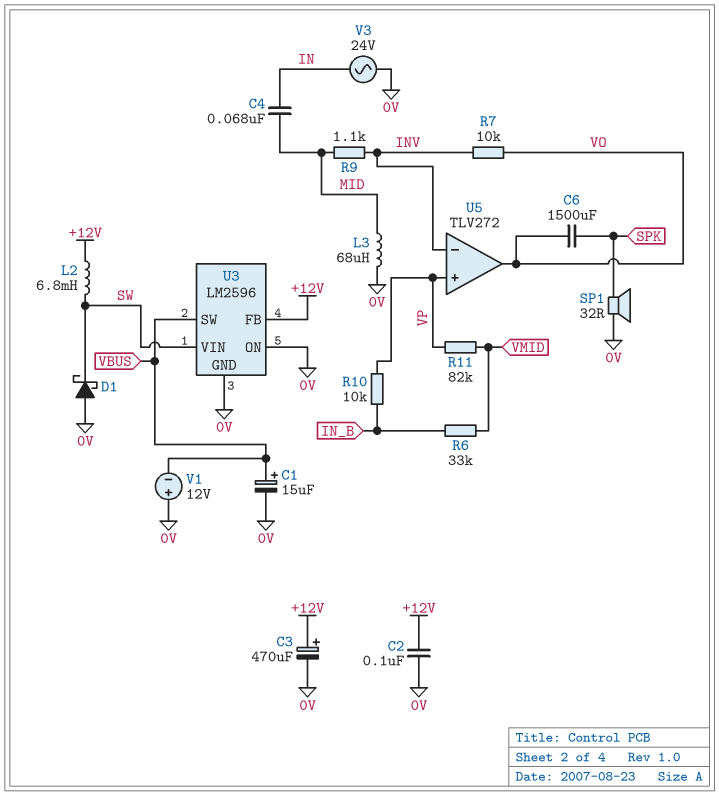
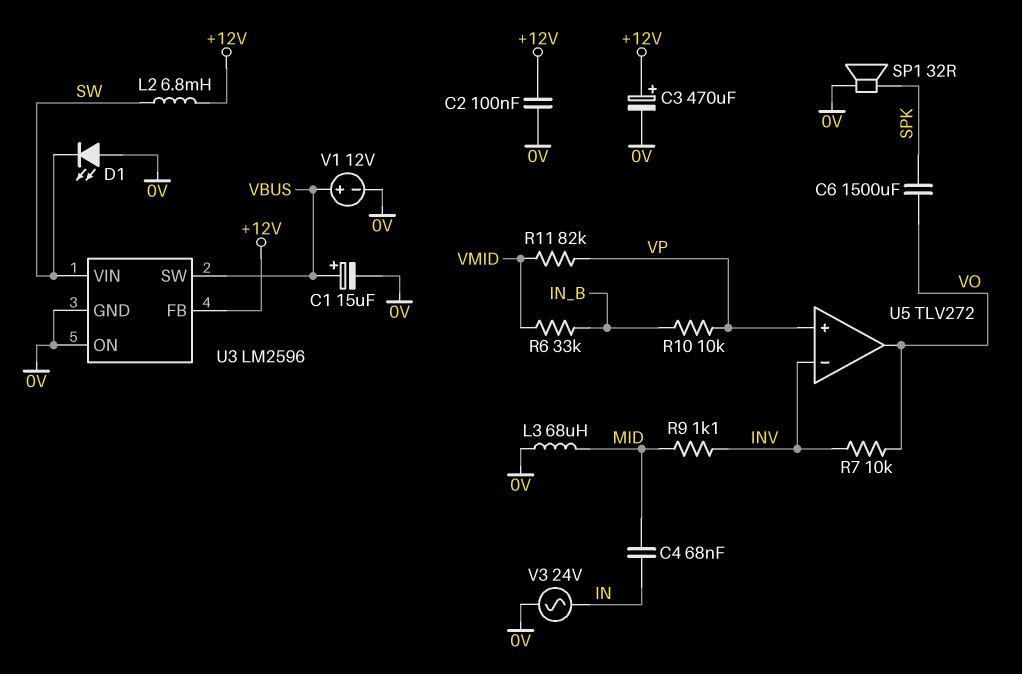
D1: schottky (A 0V, K SW) -> LED (A 0V, K SW)
V1: 12V (plus 0V, minus VBUS) -> 12V (plus VBUS, minus 0V)

